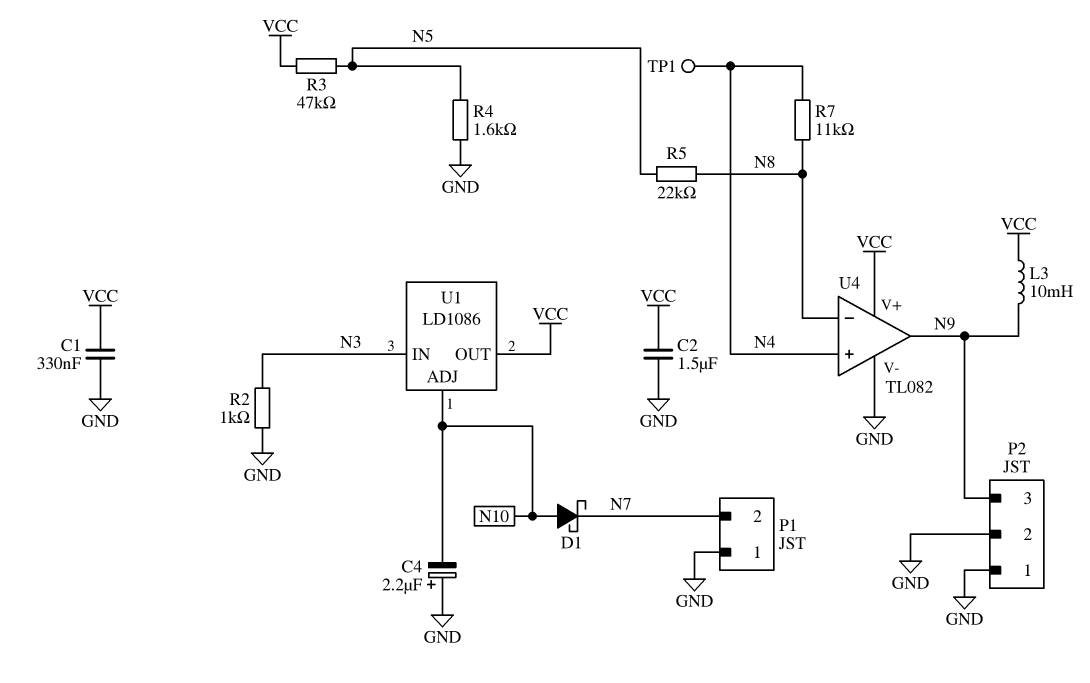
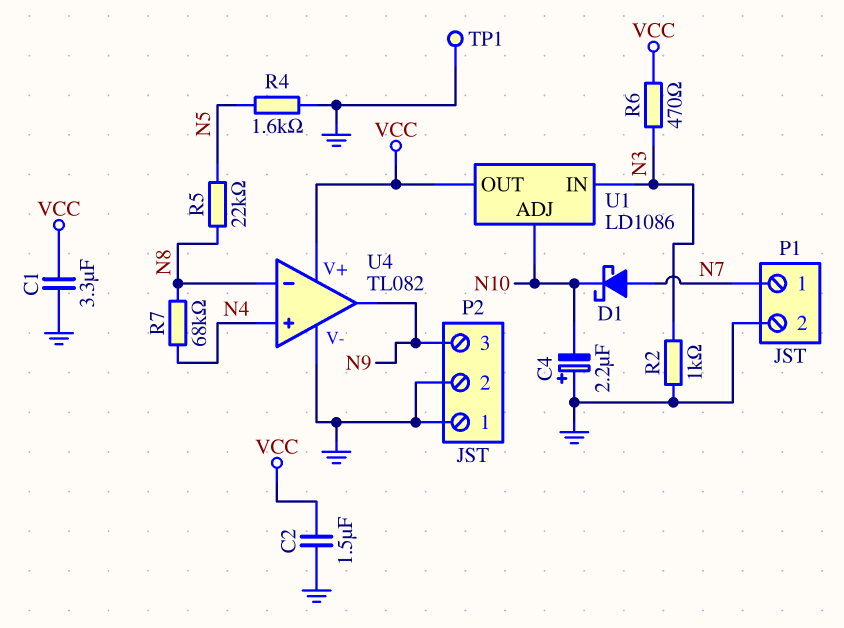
C1: 330nF (GND, VCC) -> 3.3uF (GND, VCC)
D1: schottky (A N10, K N7) -> schottky (A N7, K N10)
L3: 10mH (N9, VCC) -> none
P1 pin 1: GND -> N7
P1 pin 2: N7 -> GND
R3: 47k (N5, VCC) -> none
R6: none -> 470 (N3, VCC)
R7: 11k (N4, N8) -> 68k (N4, N8)
TP1: test point (N4) -> test point (GND)

